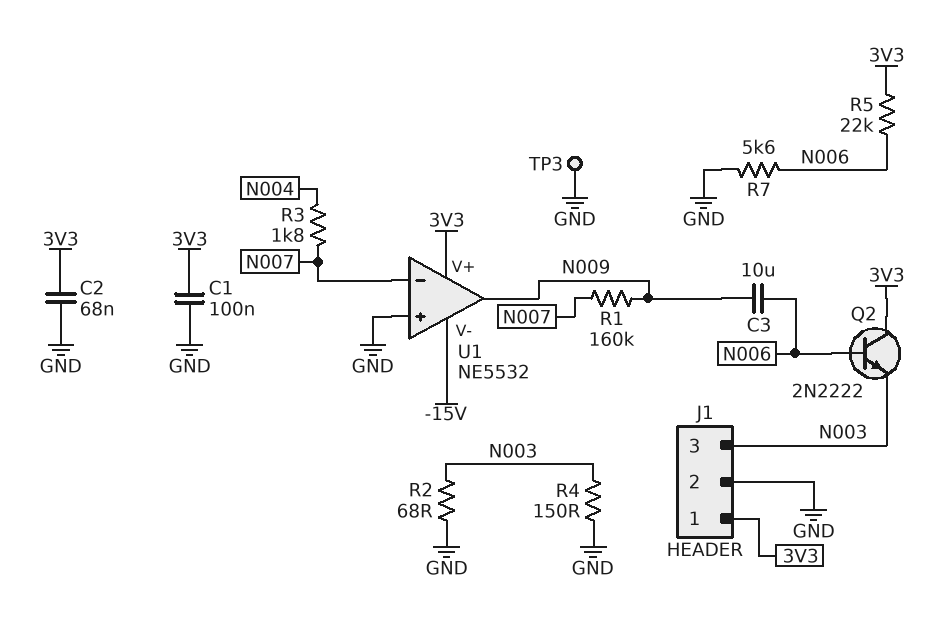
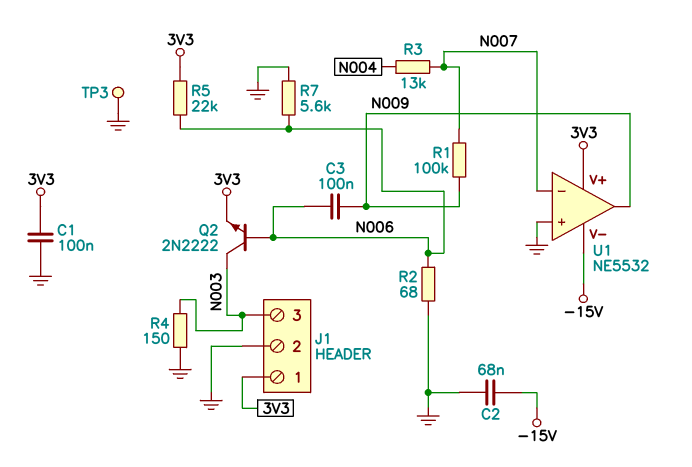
C2: 68nF (3V3, GND) -> 68nF (-15V, GND)
C3: 10uF (N006, N009) -> 100nF (N006, N009)
Q2: NPN 2N2222 (B N006, C 3V3, E N003) -> NPN 2N2222 (B N006, C N003, E 3V3)
R1: 160k (N007, N009) -> 100k (N007, N009)
R2: 68 (GND, N003) -> 68 (GND, N006)
R3: 1.8k (N004, N007) -> 13k (N004, N007)

